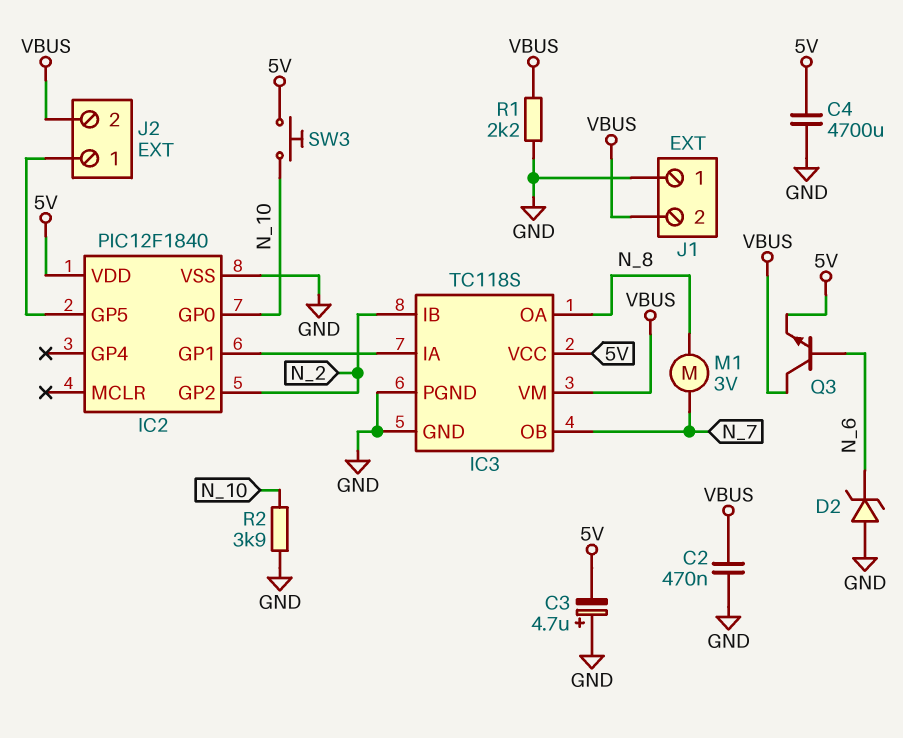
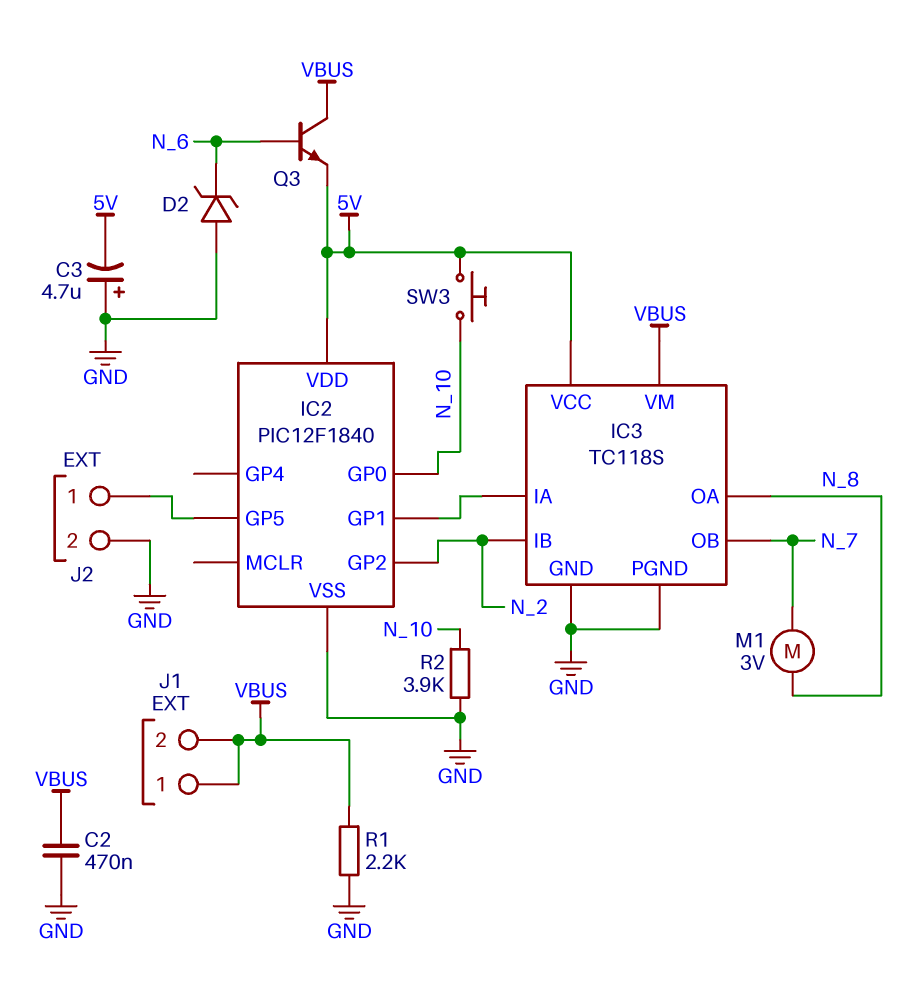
C4: 4700uF (5V, GND) -> none
J1 pin 1: GND -> VBUS
J2 pin 2: VBUS -> GND

